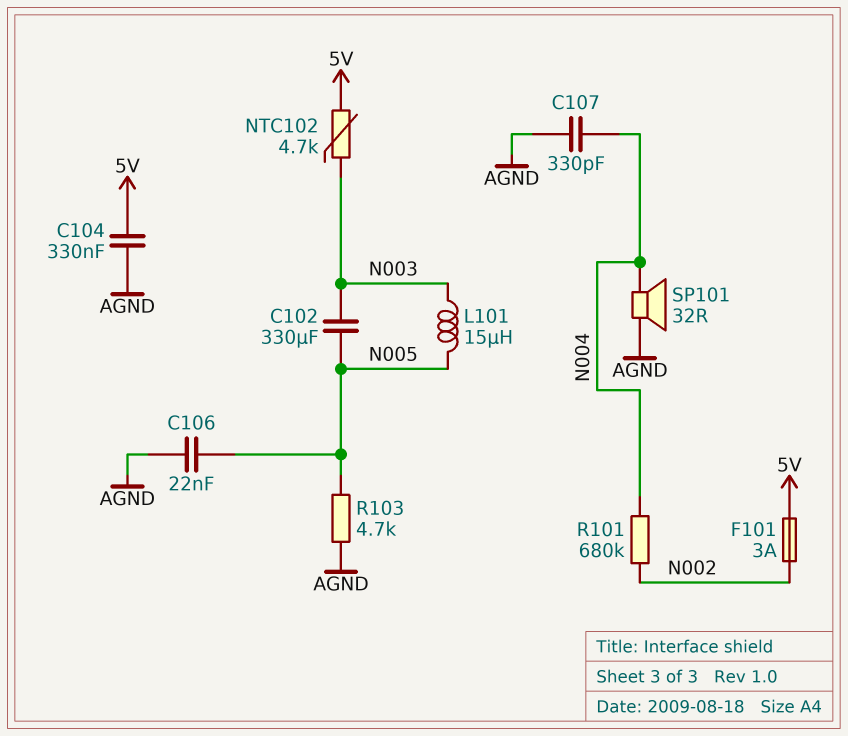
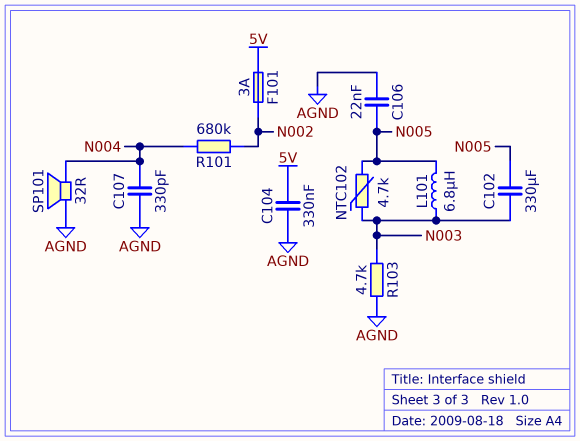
L101: 15uH (N003, N005) -> 6.8uH (N003, N005)
NTC102: 4.7k (5V, N003) -> 4.7k (N003, N005)
R103: 4.7k (AGND, N005) -> 4.7k (AGND, N003)

